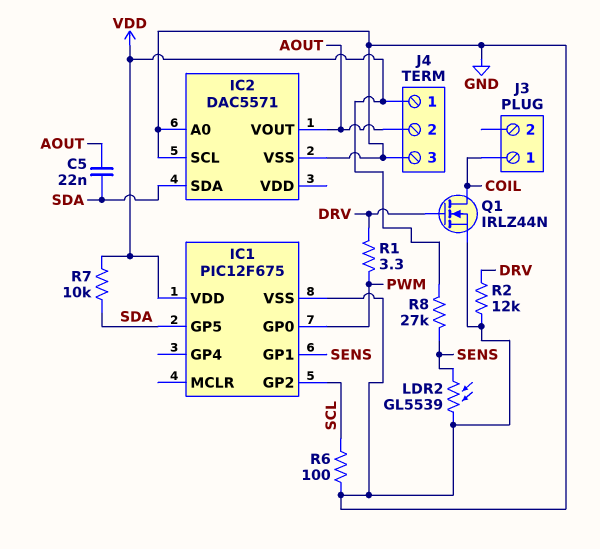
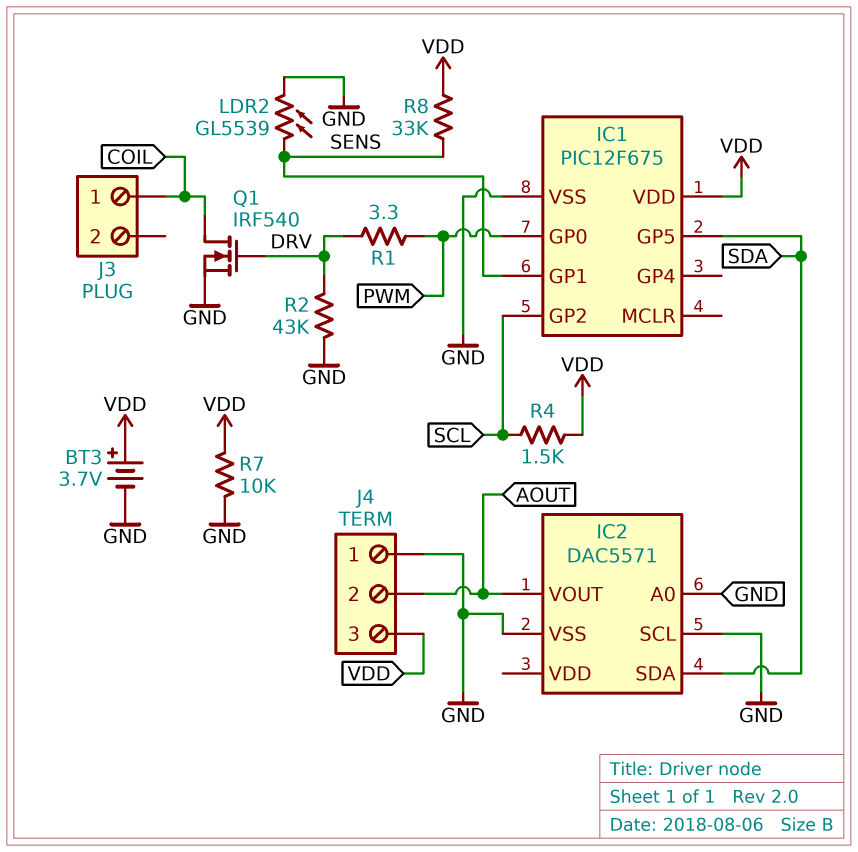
BT3: none -> 3.7V (plus VDD, minus GND)
C5: 22nF (AOUT, SDA) -> none
J4 pin 1: VDD -> GND
J4 pin 3: GND -> VDD
Q1: NMOS IRLZ44N (G DRV, D COIL, S GND) -> NMOS IRF540 (G DRV, D COIL, S GND)
R2: 12k (DRV, GND) -> 43k (DRV, GND)
R4: none -> 1.5k (SCL, VDD)
R6: 100 (GND, SCL) -> none
R7: 10k (SDA, VDD) -> 10k (GND, VDD)
R8: 27k (SENS, VDD) -> 33k (SENS, VDD)

